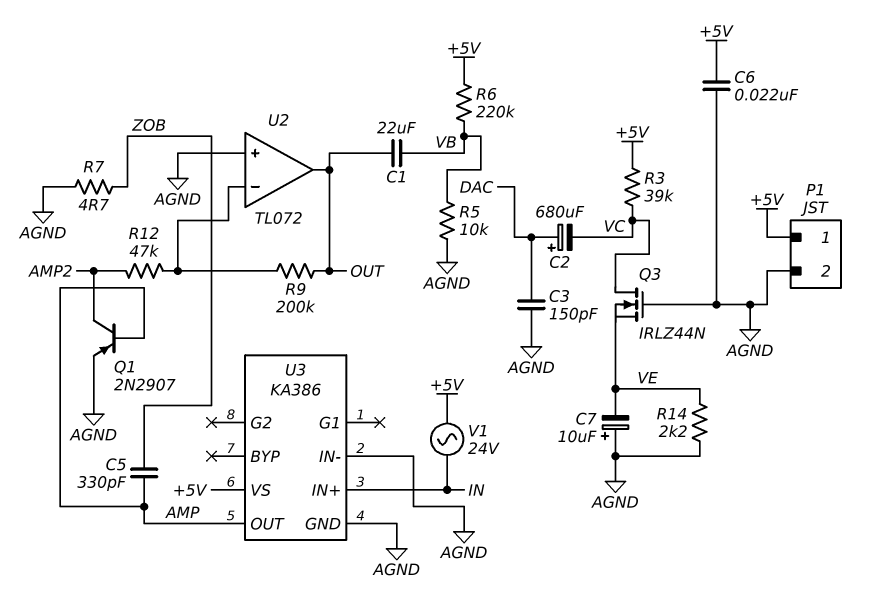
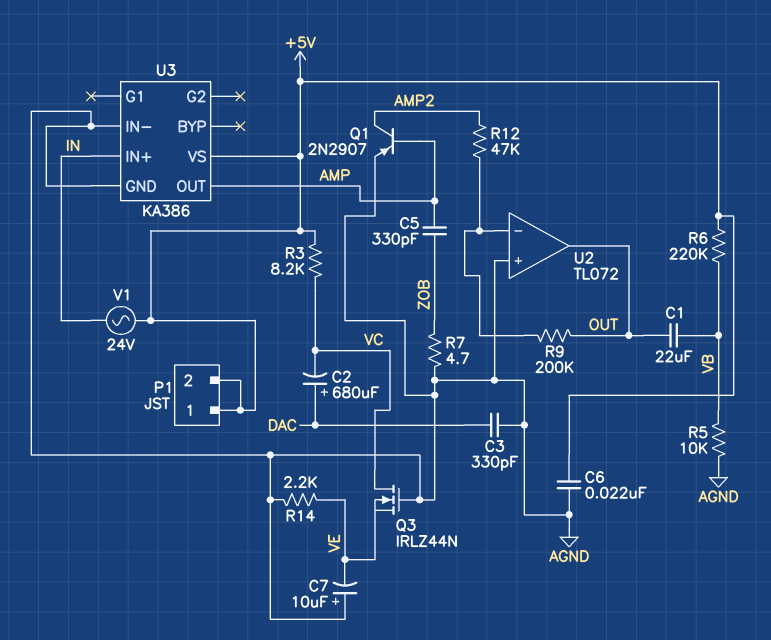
C3: 150pF (AGND, DAC) -> 330pF (AGND, DAC)
P1 pin 2: AGND -> +5V
R3: 39k (+5V, VC) -> 8.2k (+5V, VC)

